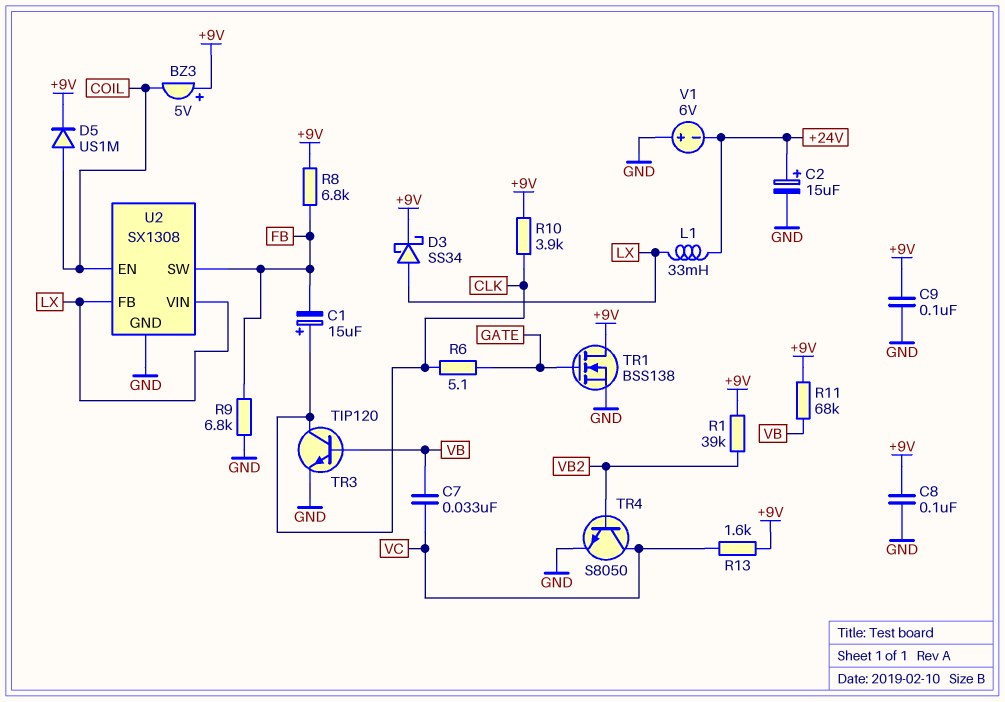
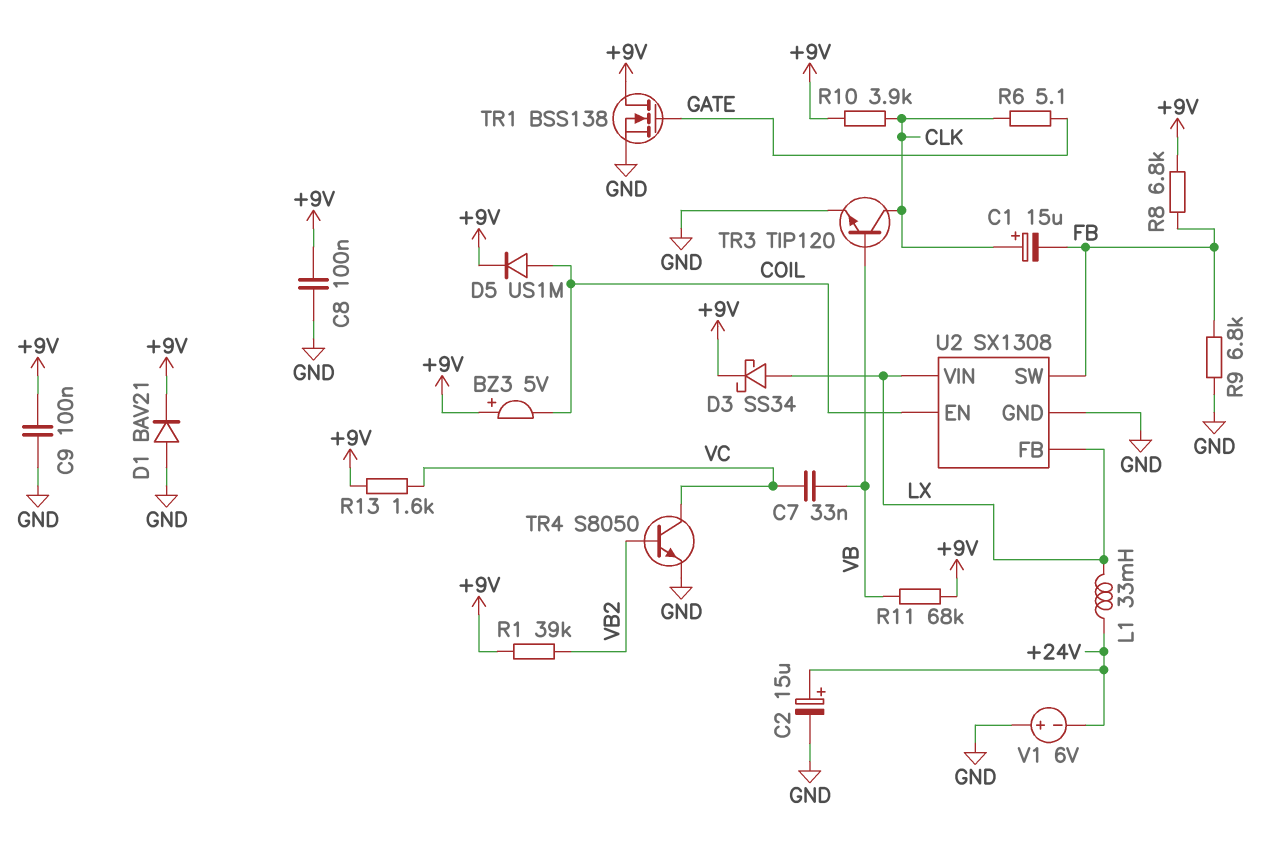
D1: none -> diode BAV21 (A GND, K +9V)

